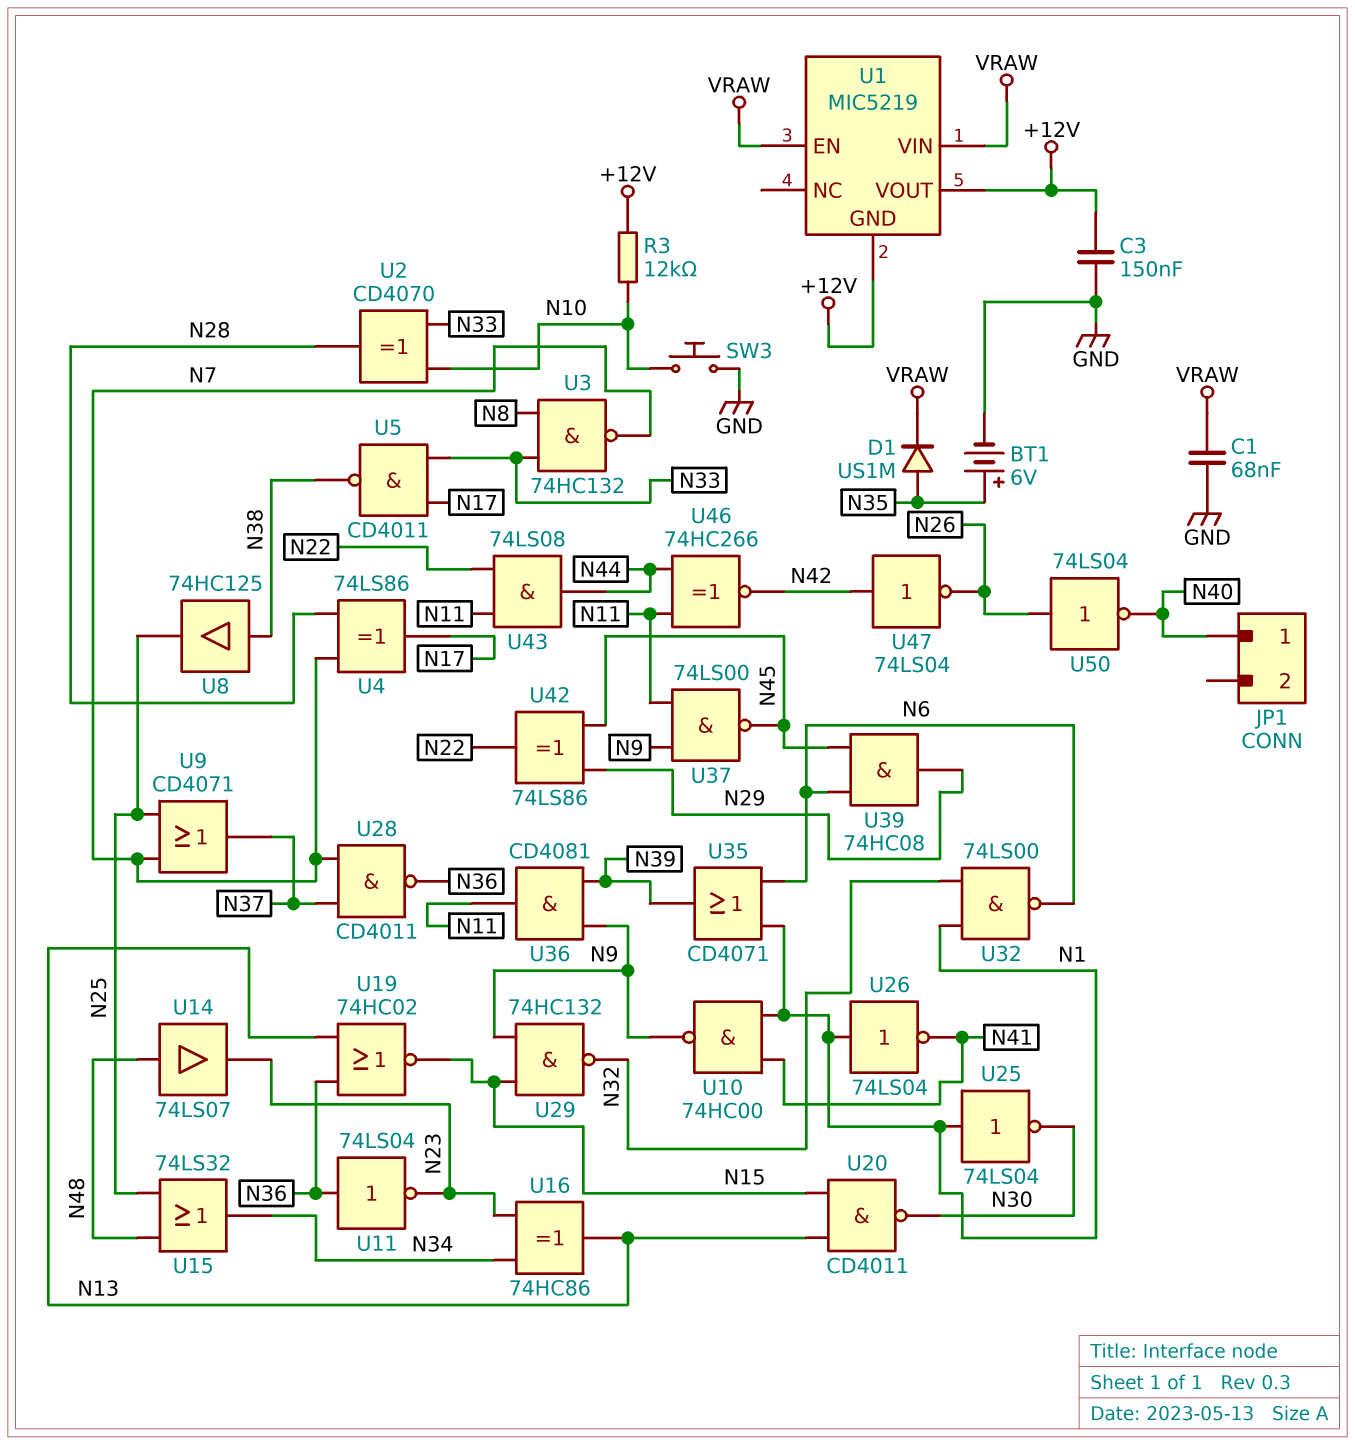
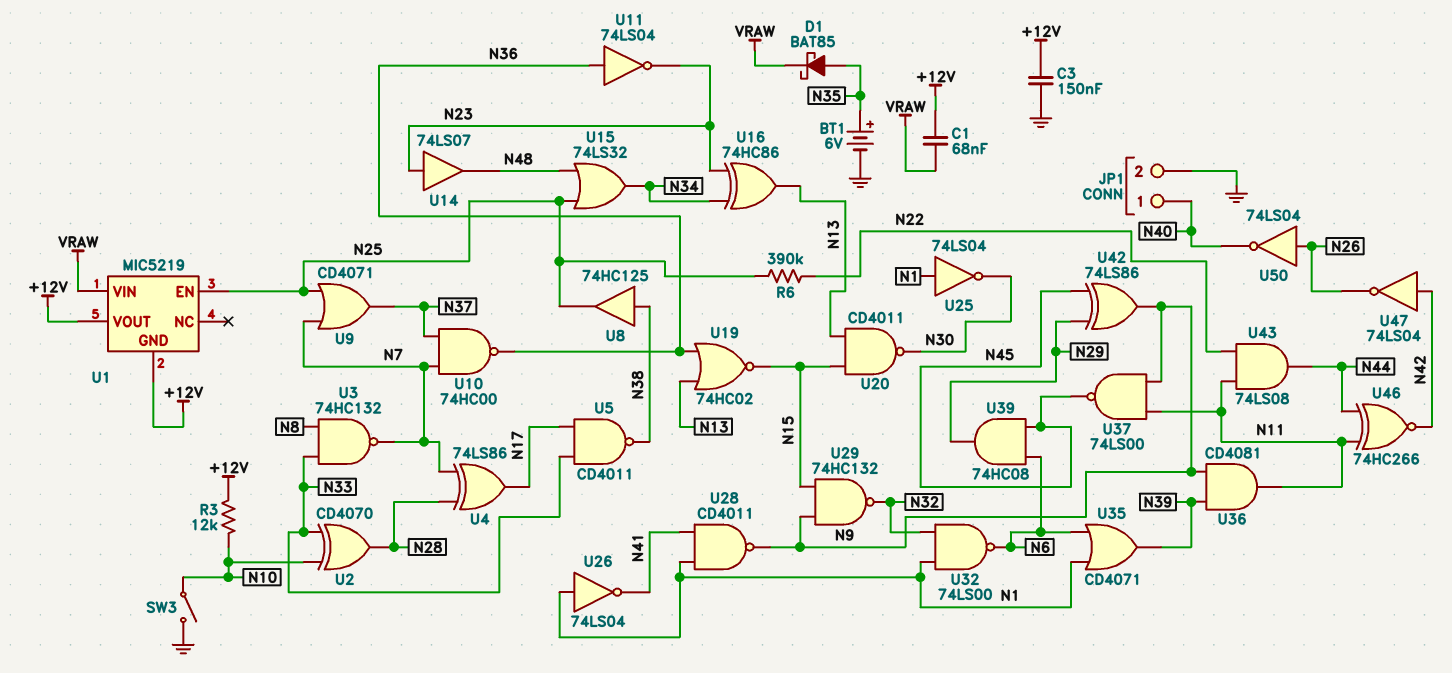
C1: 68nF (GND, VRAW) -> 68nF (+12V, VRAW)
D1: diode US1M (A N35, K VRAW) -> schottky BAT85 (A N35, K VRAW)
JP1 pin 2: none -> GND
R6: none -> 390k (N22, N25)
SW3: button (GND, N10) -> switch (GND, N10)
U1 pin EN: VRAW -> N25
U10: NAND 74HC00 (in N1, in N41, out N9) -> NAND 74HC00 (in N7, in N37, out N36)
U14: buffer 74LS07 (in N48, out N23) -> buffer 74LS07 (in N23, out N48)
U28: NAND CD4011 (in N7, in N37, out N36) -> NAND CD4011 (in N1, in N41, out N9)
U42: XOR 74LS86 (in N29, in N45, out N22) -> XOR 74LS86 (in N29, in N45, out N9)

